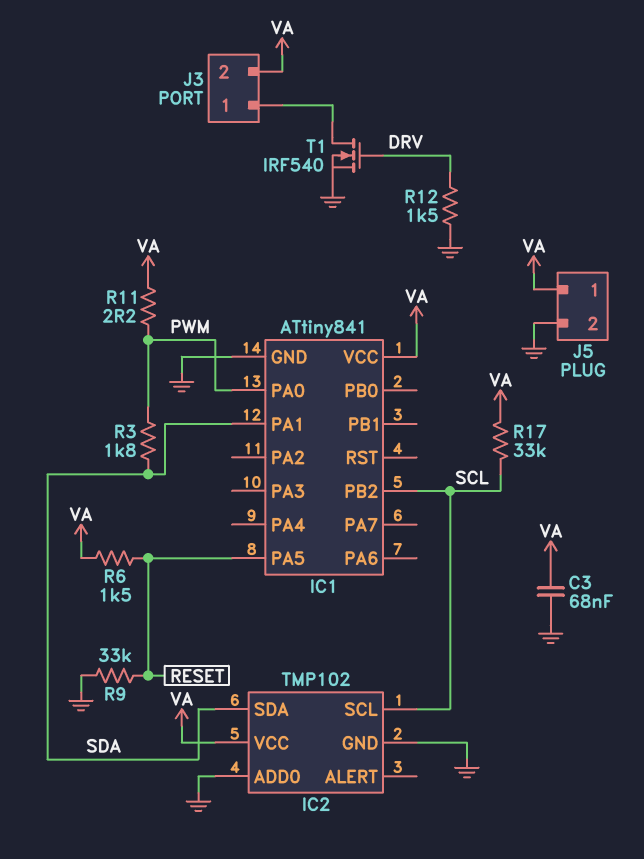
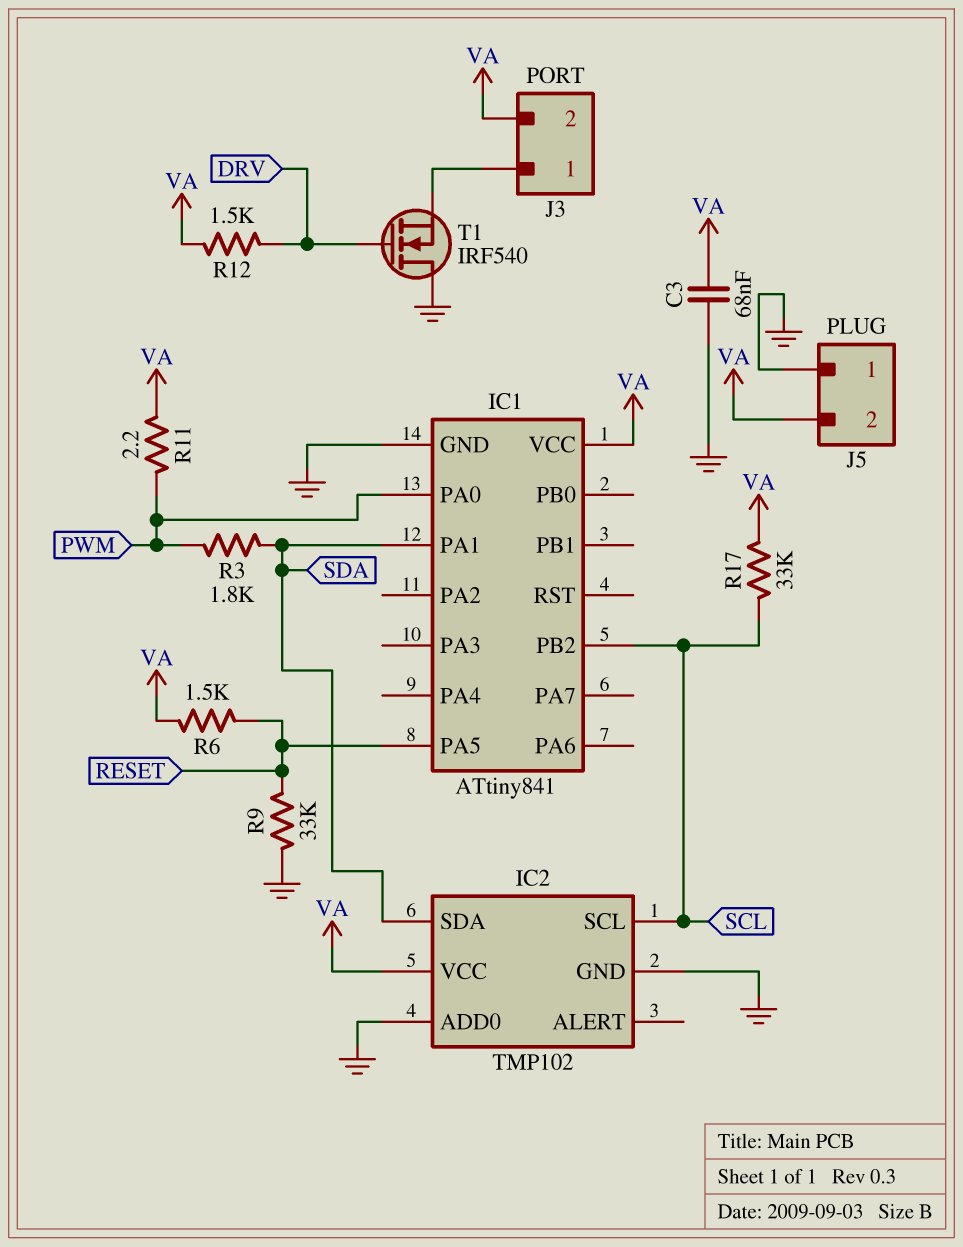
J5 pin 1: VA -> GND
J5 pin 2: GND -> VA
R12: 1.5k (DRV, GND) -> 1.5k (DRV, VA)
T1: NMOS IRF540 (G DRV, D J3/1, S GND) -> NMOS IRF540 (G DRV, D GND, S J3/1)

